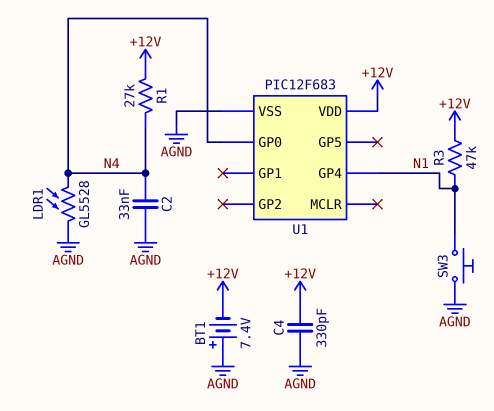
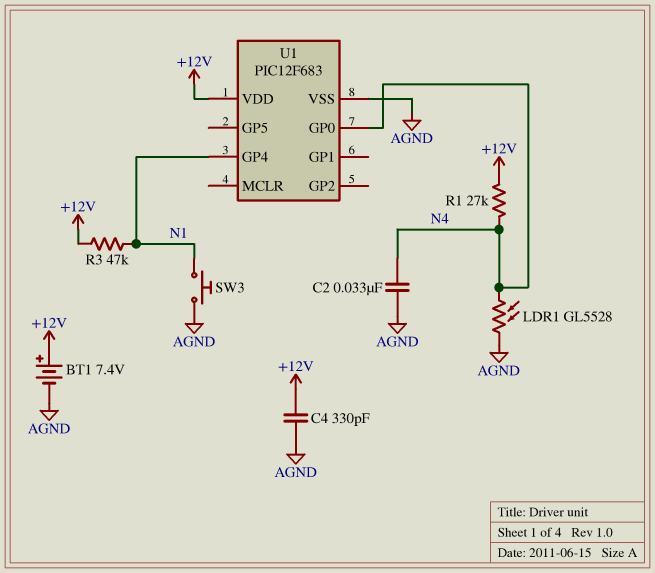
BT1: 7.4V (plus AGND, minus +12V) -> 7.4V (plus +12V, minus AGND)

